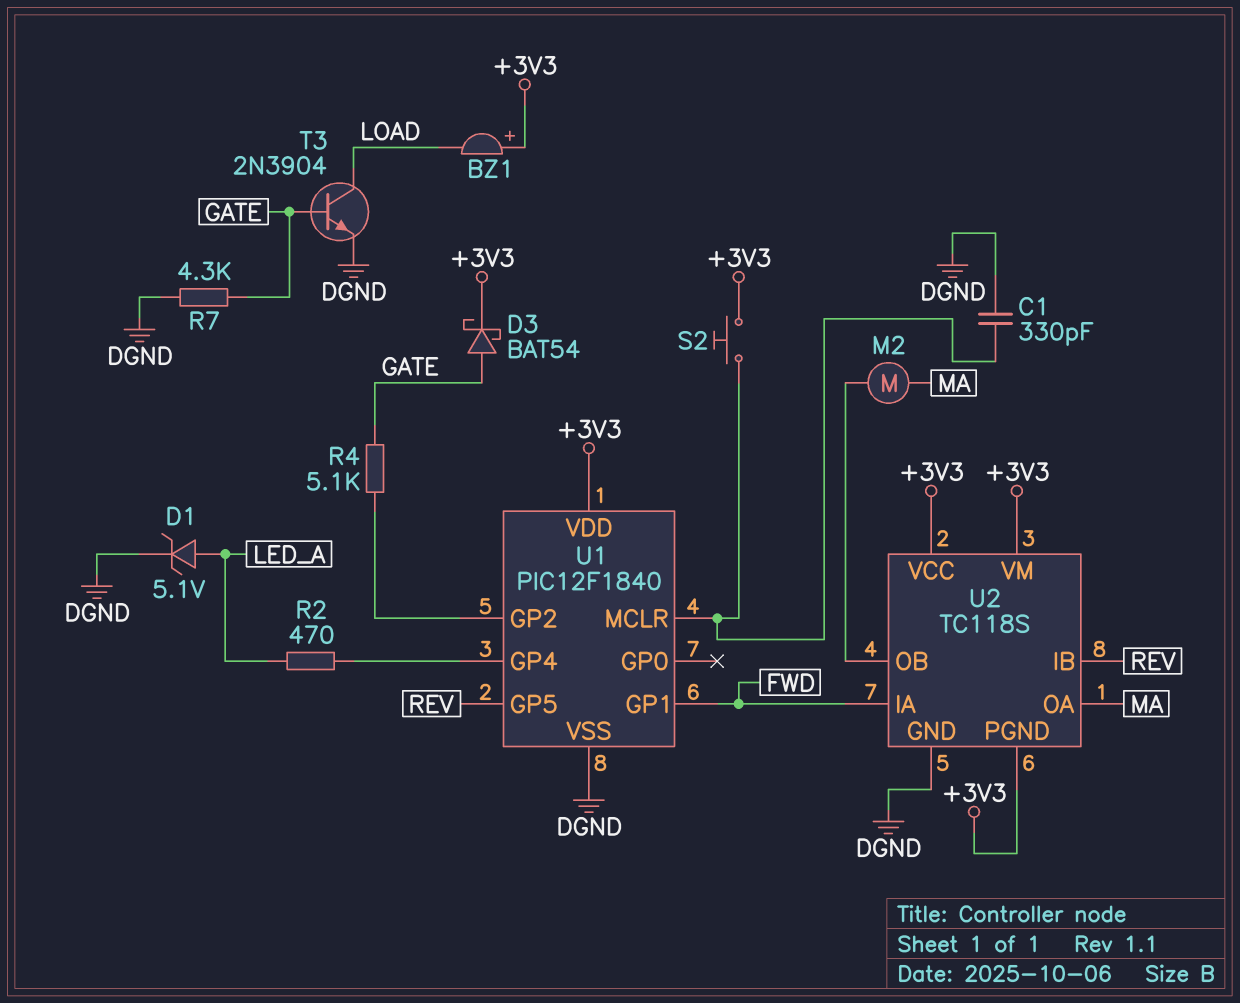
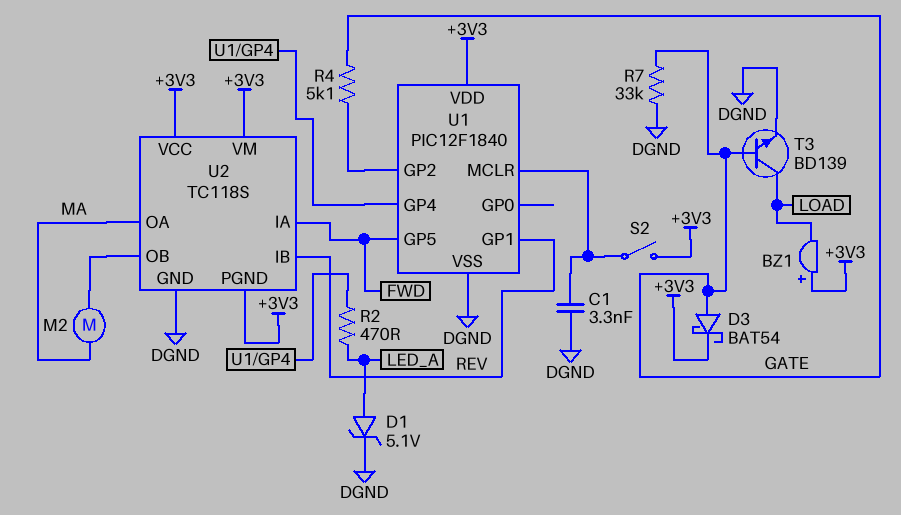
C1: 330pF (DGND, U1/MCLR) -> 3.3nF (DGND, U1/MCLR)
R7: 4.3k (DGND, GATE) -> 33k (DGND, GATE)
S2: button (+3V3, U1/MCLR) -> switch (+3V3, U1/MCLR)
T3: NPN 2N3904 (B GATE, C LOAD, E DGND) -> NPN BD139 (B GATE, C LOAD, E DGND)
U1 pin GP1: FWD -> REV
U1 pin GP5: REV -> FWD

